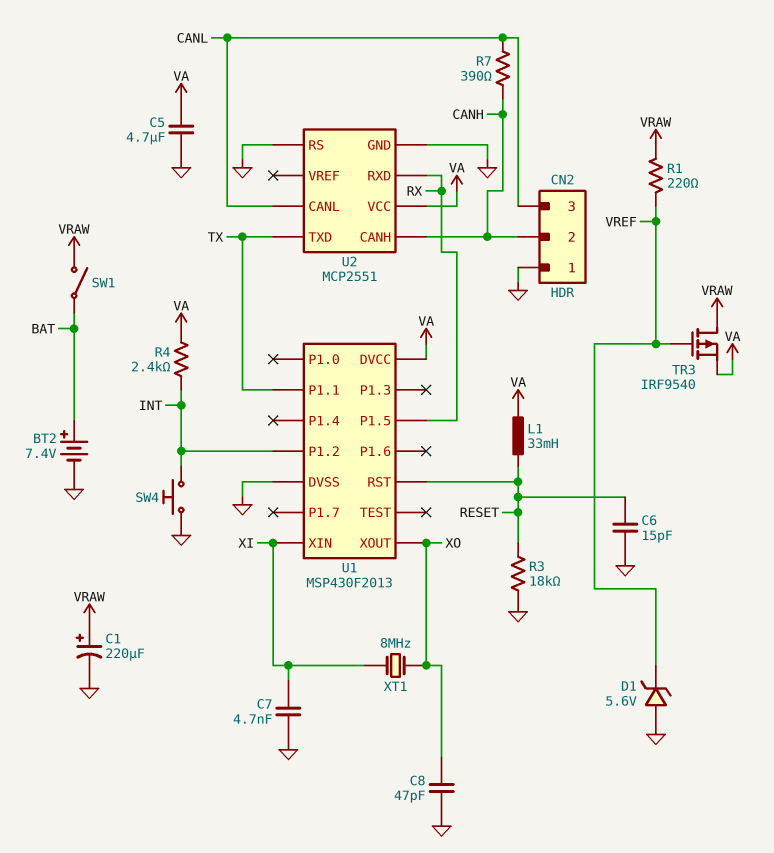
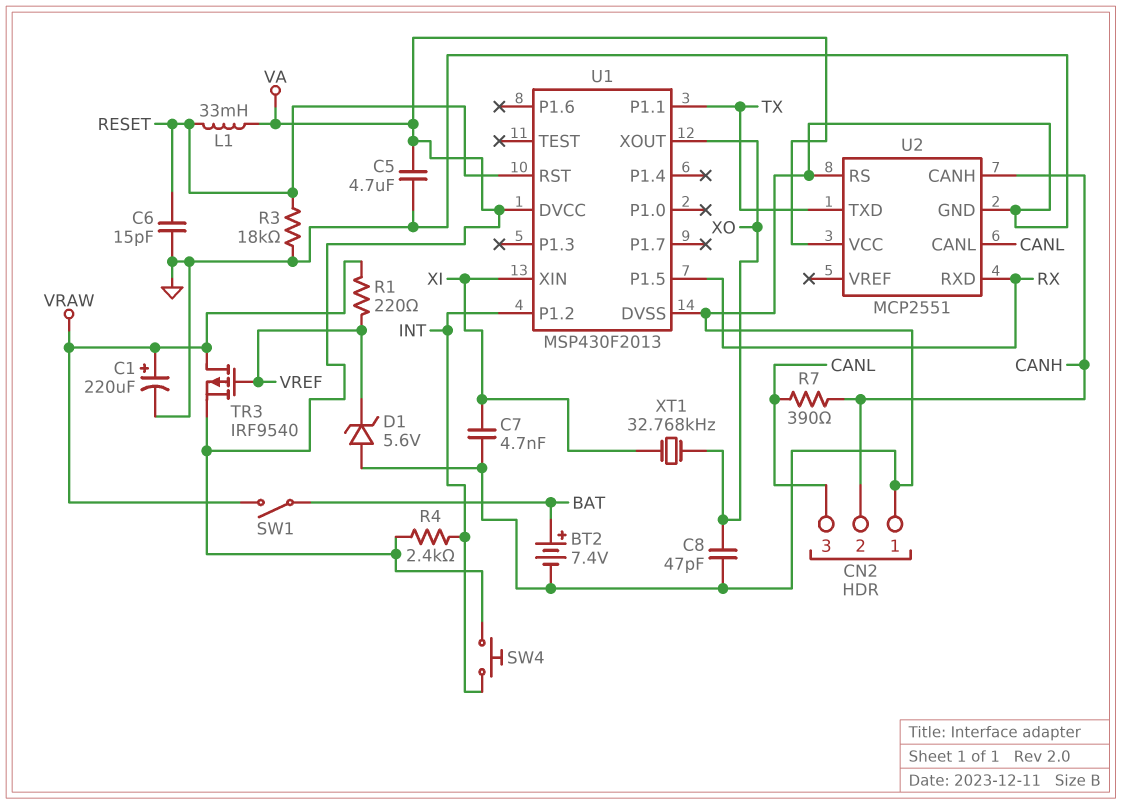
SW4: button (GND, INT) -> button (INT, VA)
XT1: 8MHz (XI, XO) -> 32.768kHz (XI, XO)

